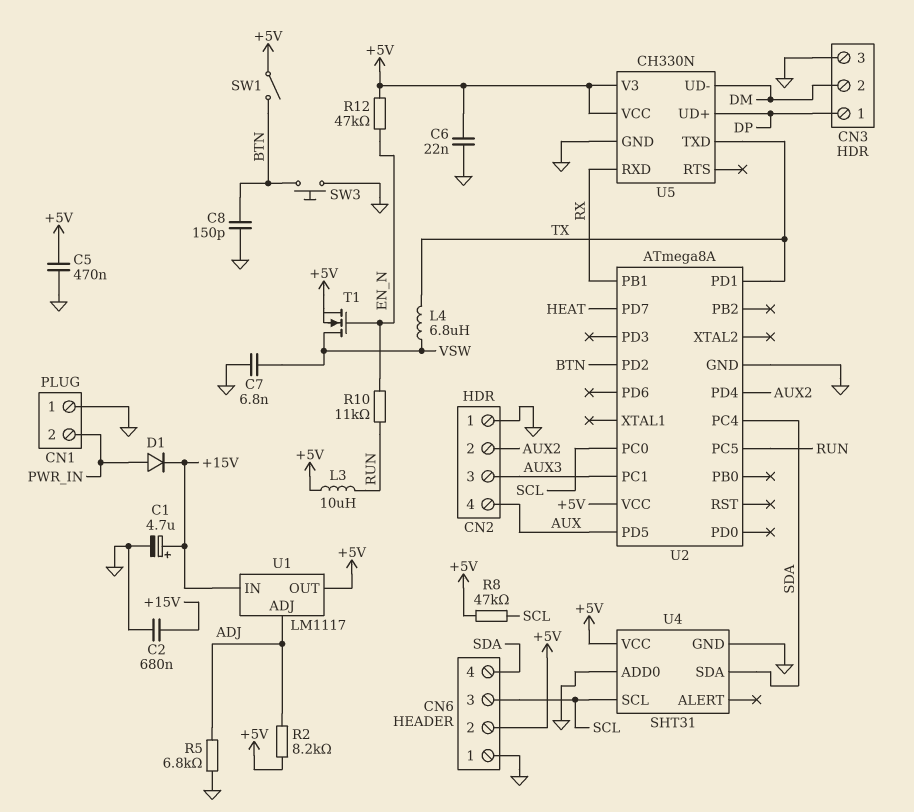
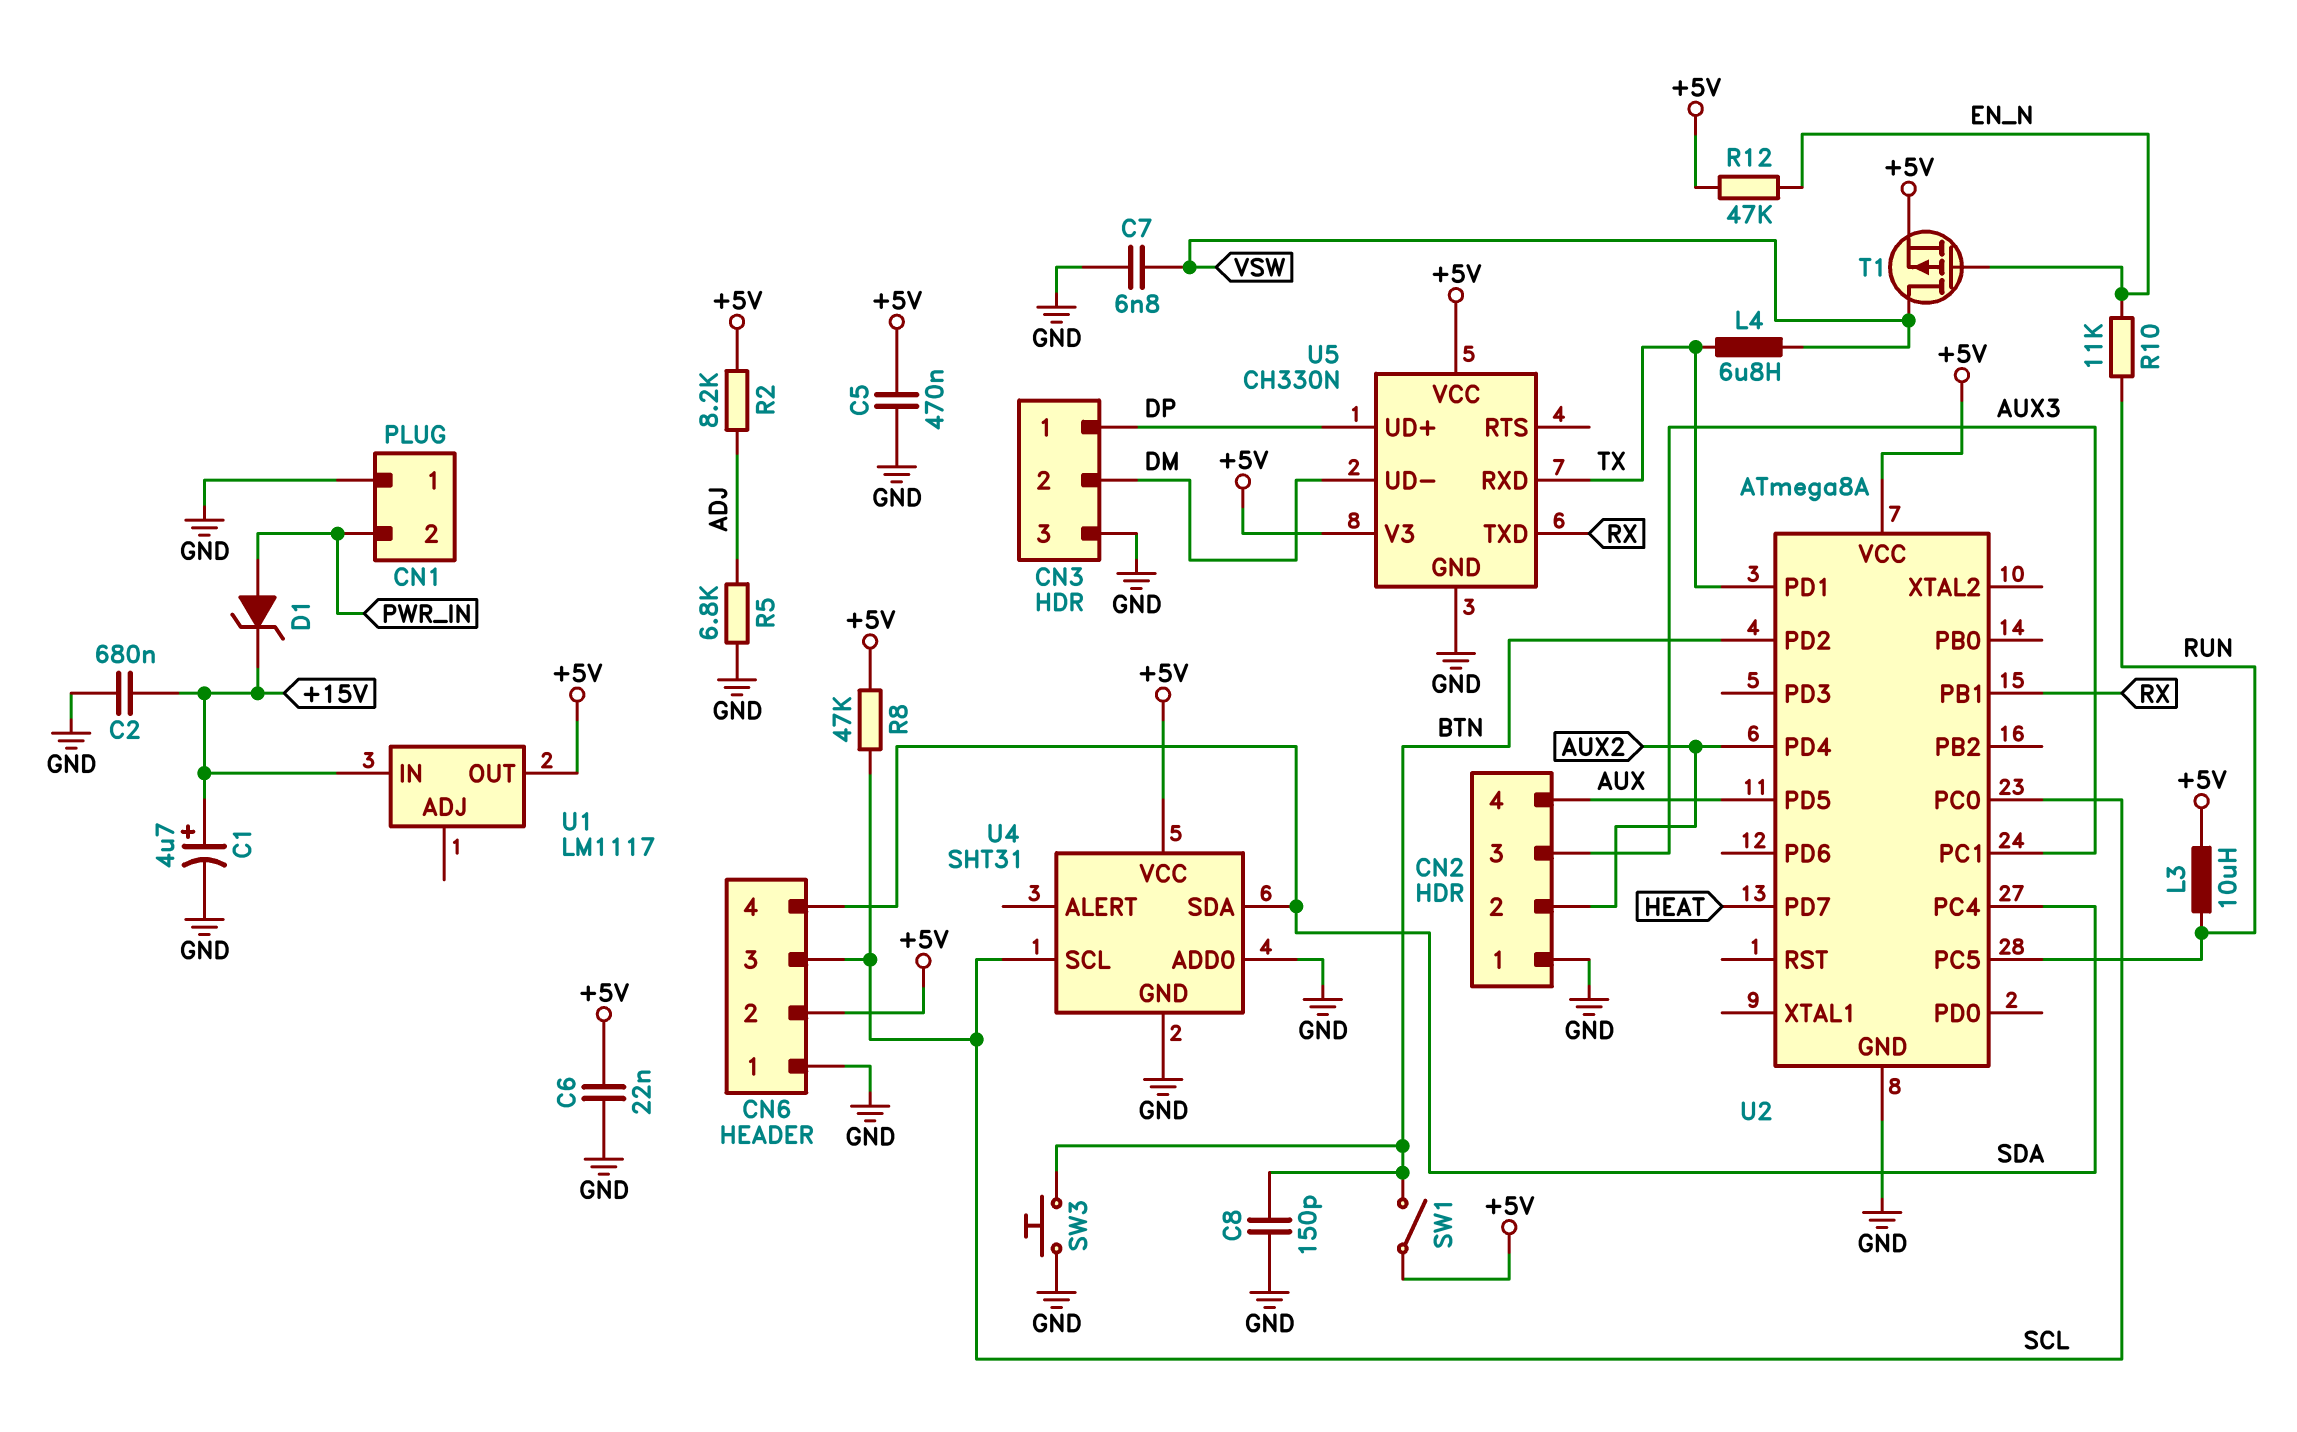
D1: diode (A PWR_IN, K +15V) -> zener (A PWR_IN, K +15V)
T1: NMOS (G EN_N, D VSW, S +5V) -> PMOS (G EN_N, D VSW, S +5V)
U1 pin ADJ: ADJ -> none
U5 pin RXD: RX -> TX
U5 pin TXD: TX -> RX

